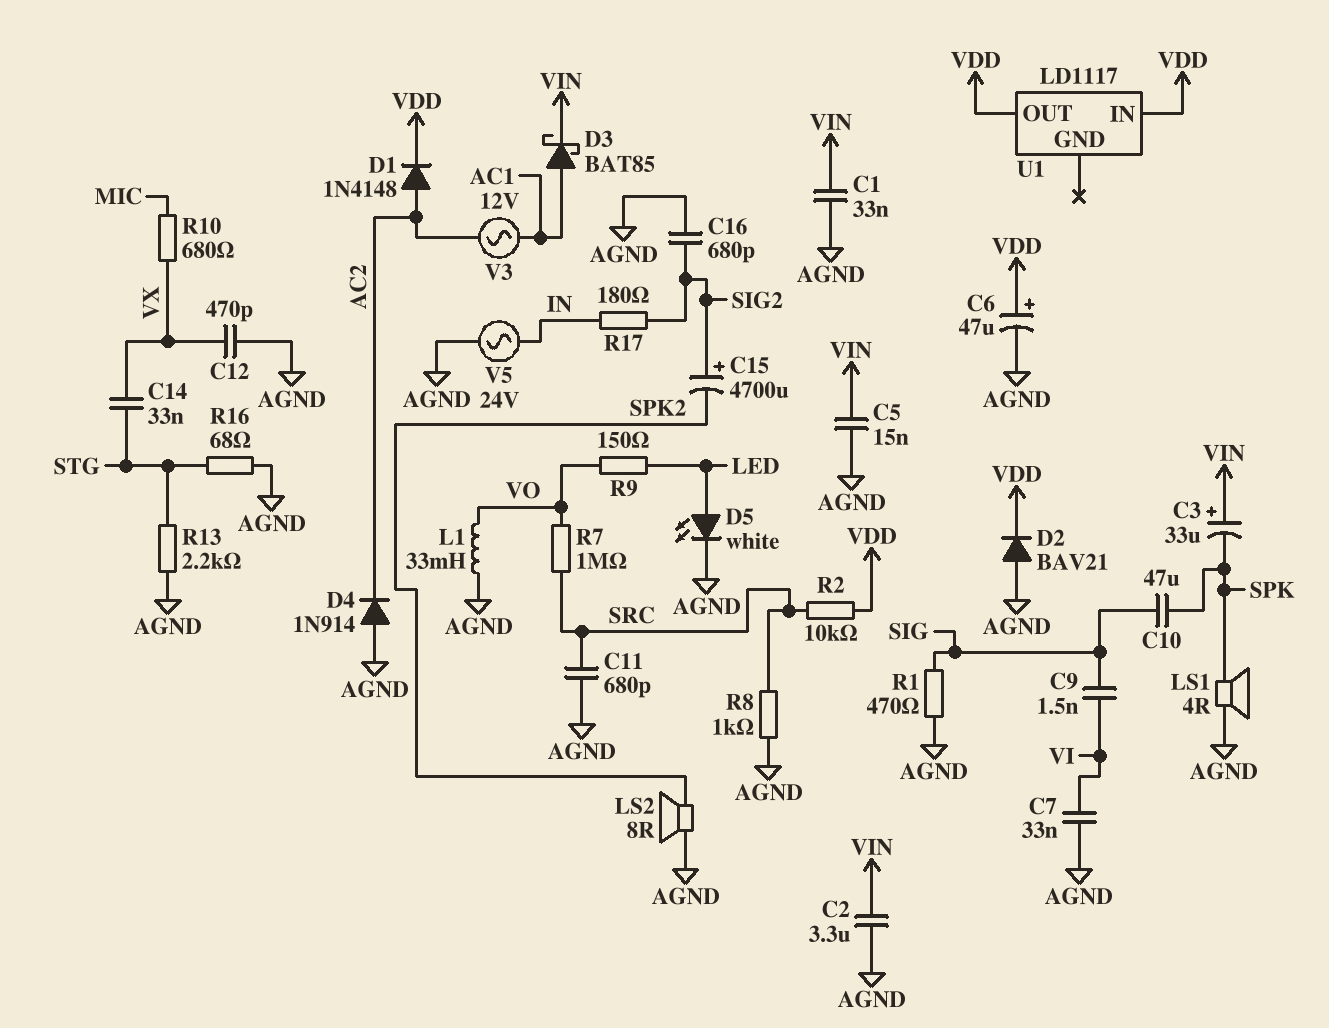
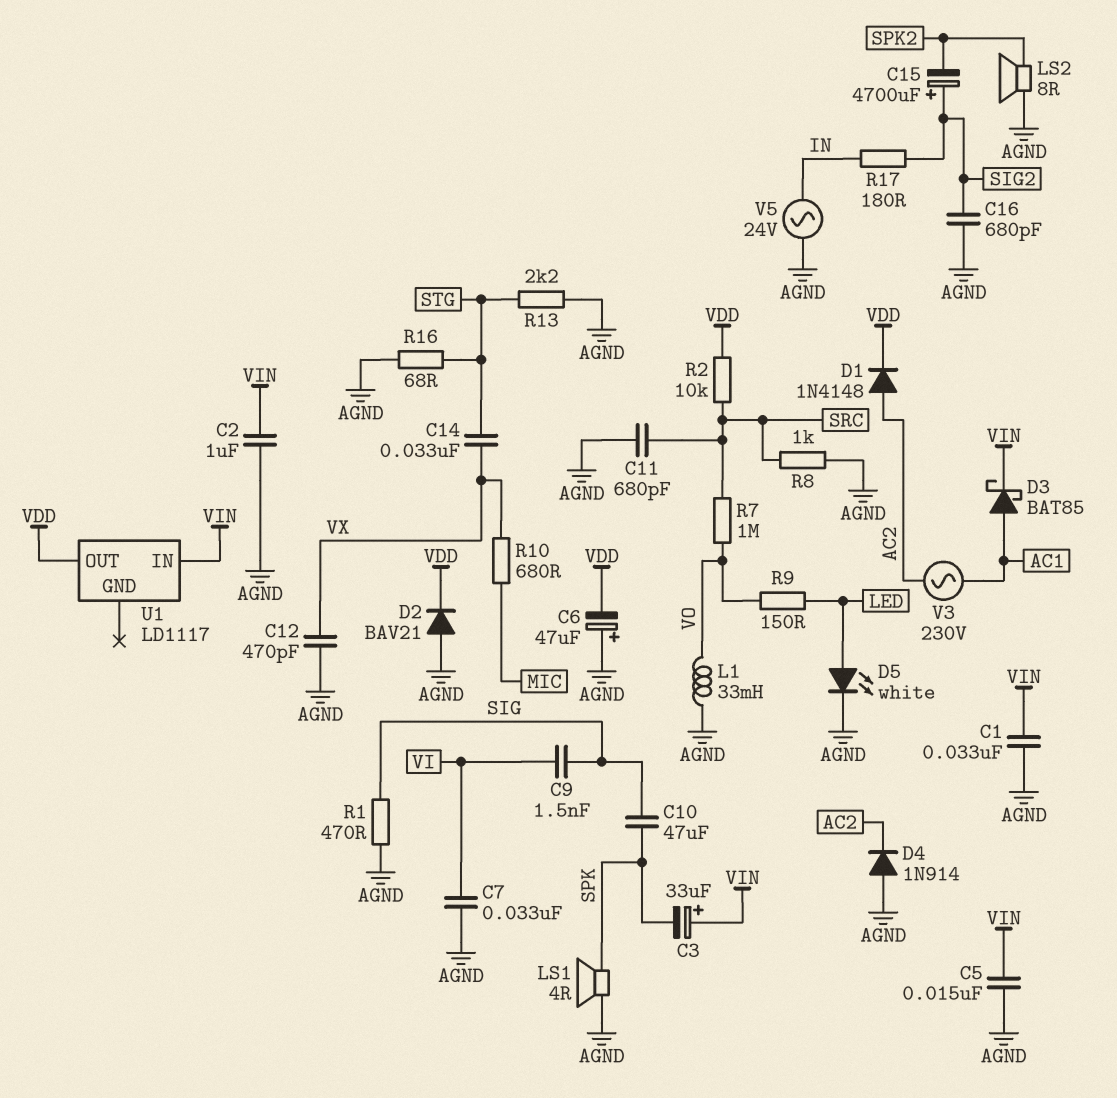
C2: 3.3uF (AGND, VIN) -> 1uF (AGND, VIN)
C6: 47uF (plus VDD, minus AGND) -> 47uF (plus AGND, minus VDD)
U1 pin IN: VDD -> VIN
V3: AC 12V (AC1, AC2) -> AC 230V (AC1, AC2)

